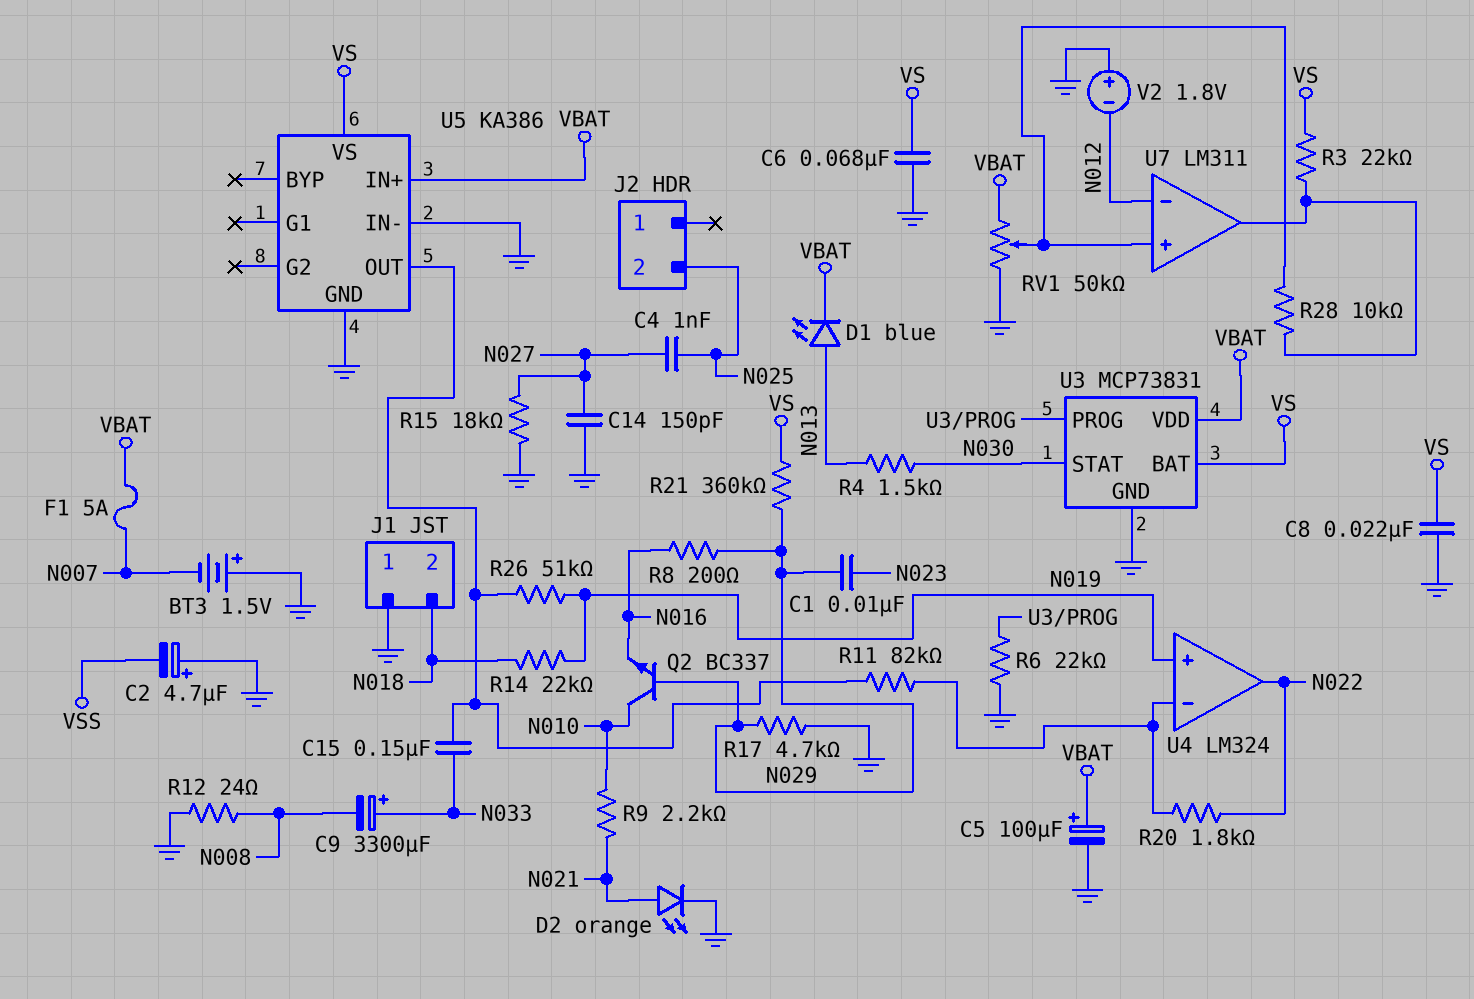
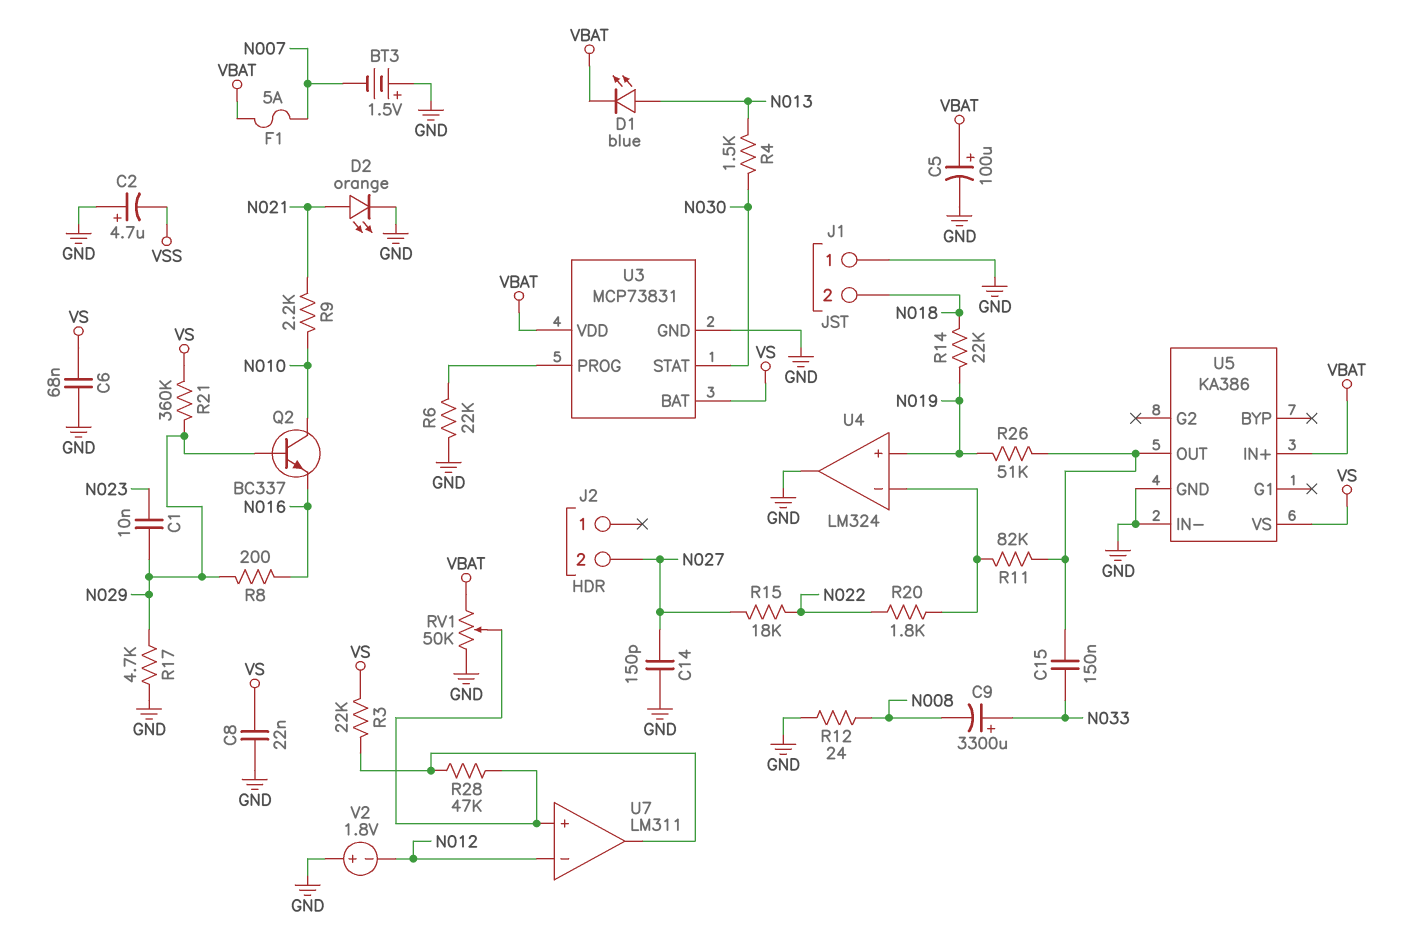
C4: 1nF (N025, N027) -> none
J2 pin 2: N025 -> N027
R15: 18k (GND, N027) -> 18k (N022, N027)
R28: 10k (U7/in+, U7/out) -> 47k (U7/in+, U7/out)
U4 pin out: N022 -> GND

